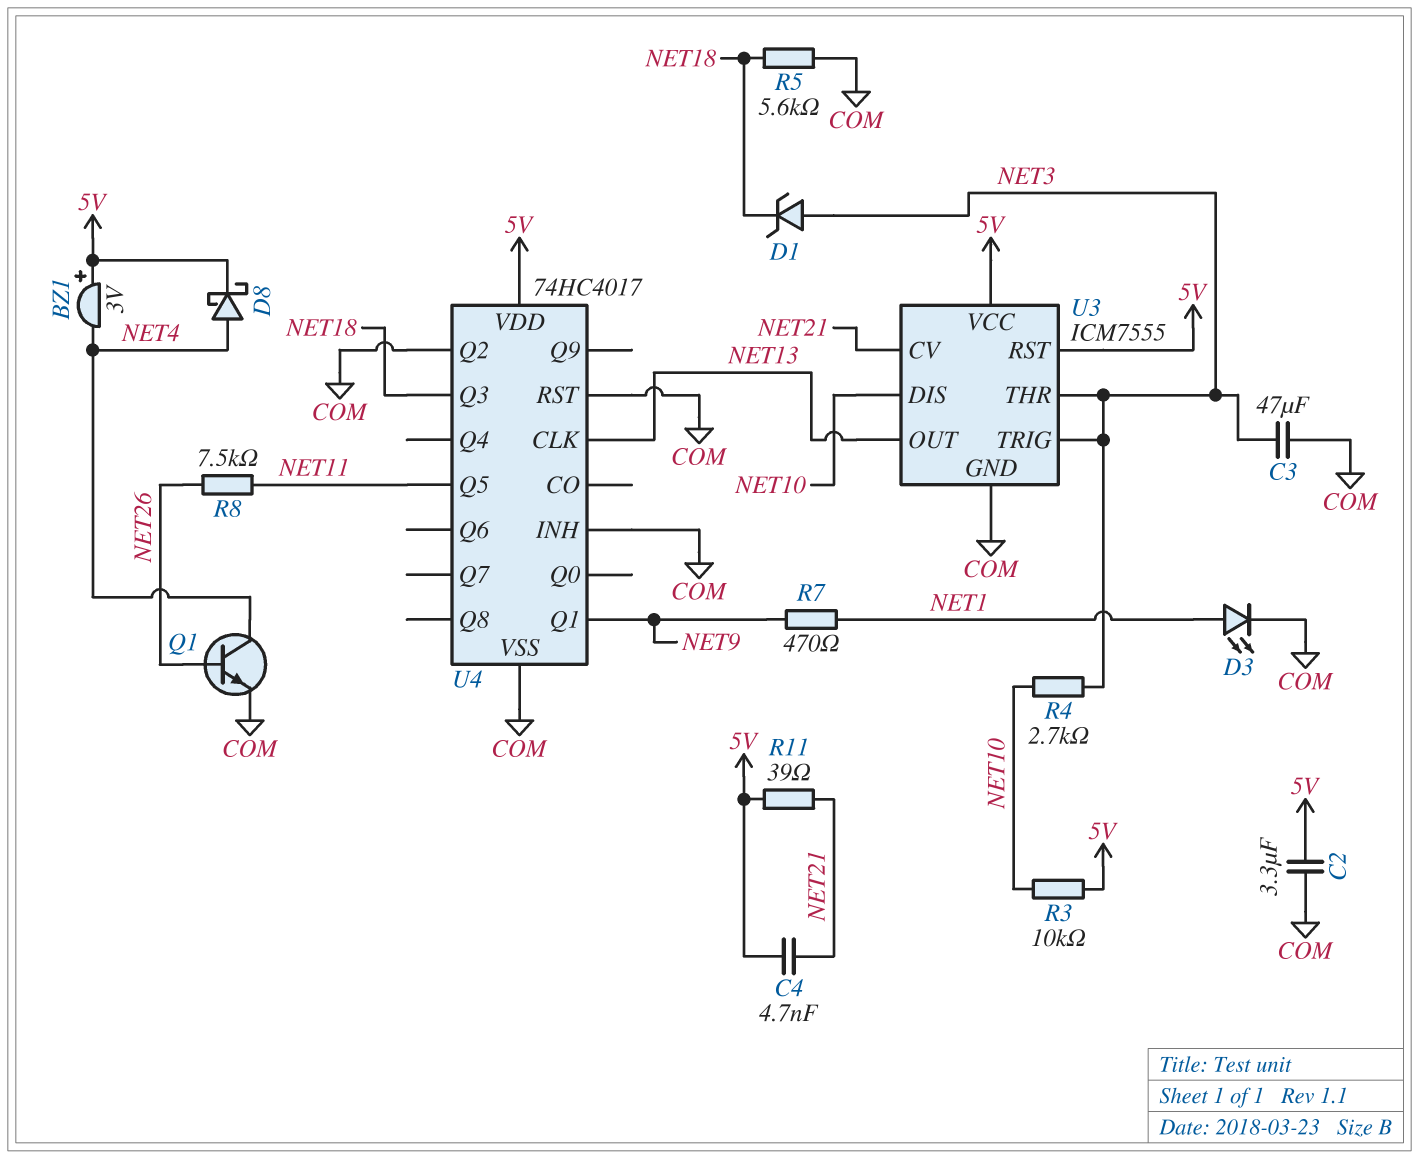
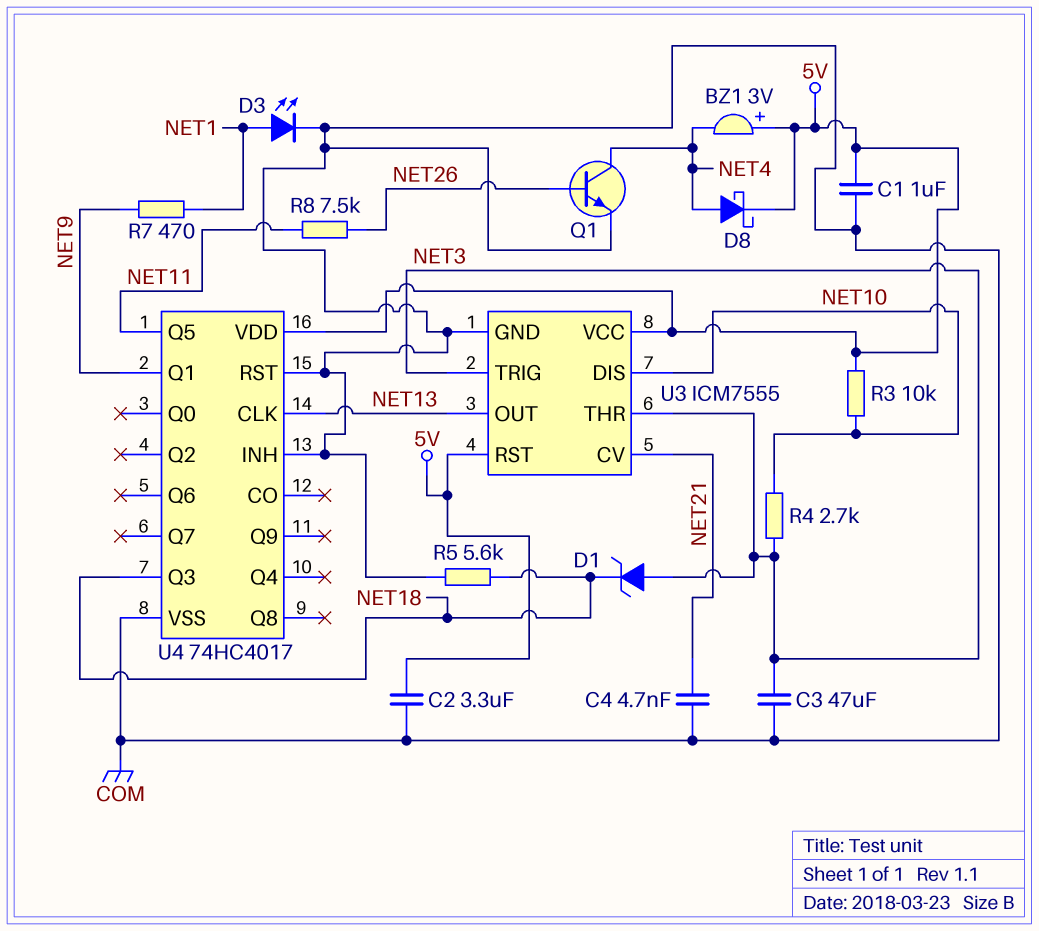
C1: none -> 1uF (5V, COM)
C4: 4.7nF (5V, NET21) -> 4.7nF (COM, NET21)
R11: 39 (5V, NET21) -> none
U4 pin Q2: COM -> none

